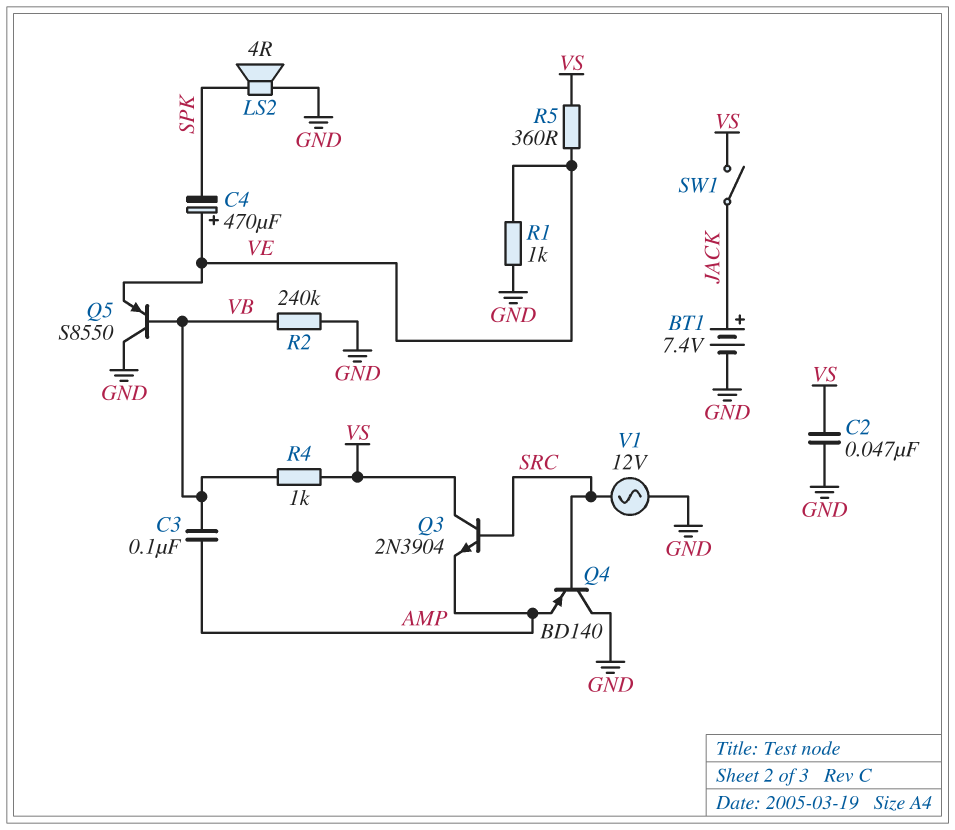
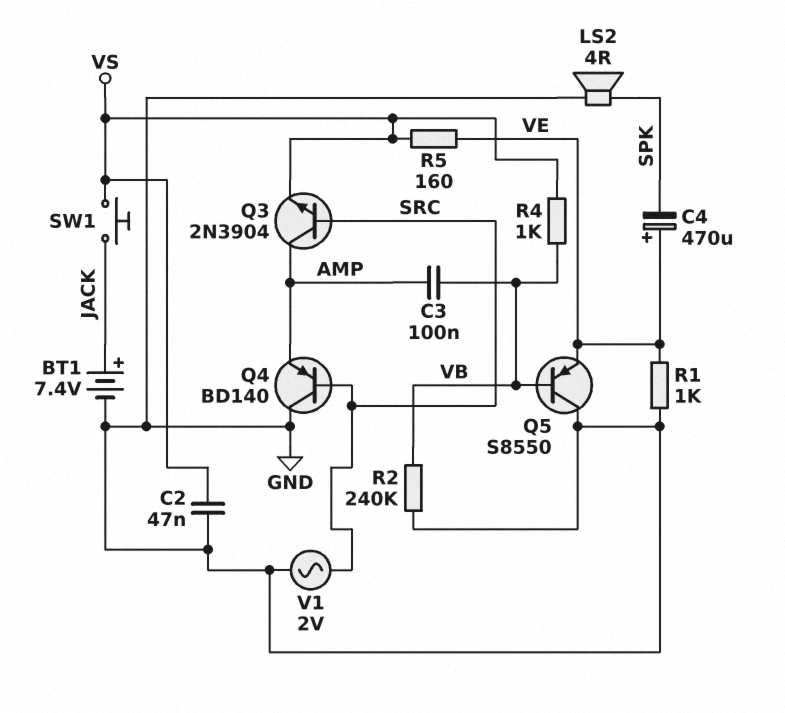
Q3: NPN 2N3904 (B SRC, C VS, E AMP) -> NPN 2N3904 (B SRC, C AMP, E VS)
R5: 360 (VE, VS) -> 160 (VE, VS)
SW1: switch (JACK, VS) -> button (JACK, VS)
V1: AC 12V (GND, SRC) -> AC 2V (GND, SRC)

